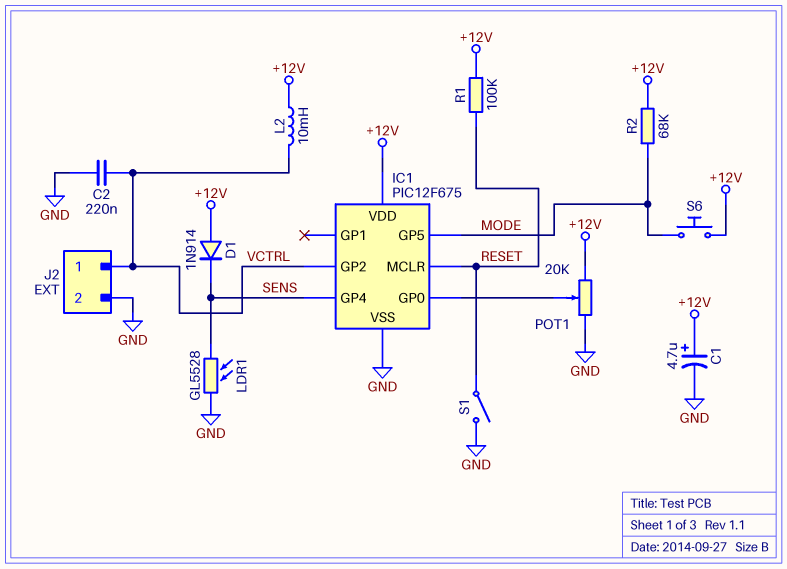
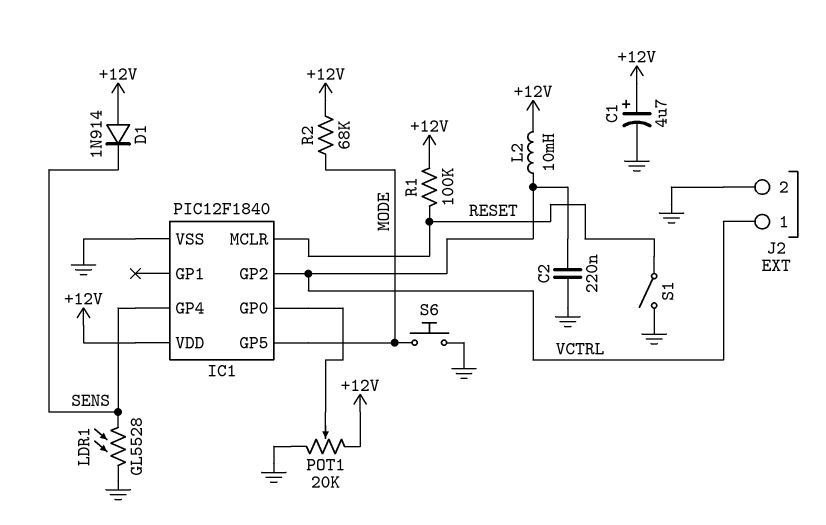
IC1: PIC12F675 -> PIC12F1840
S6: button (+12V, MODE) -> button (GND, MODE)

